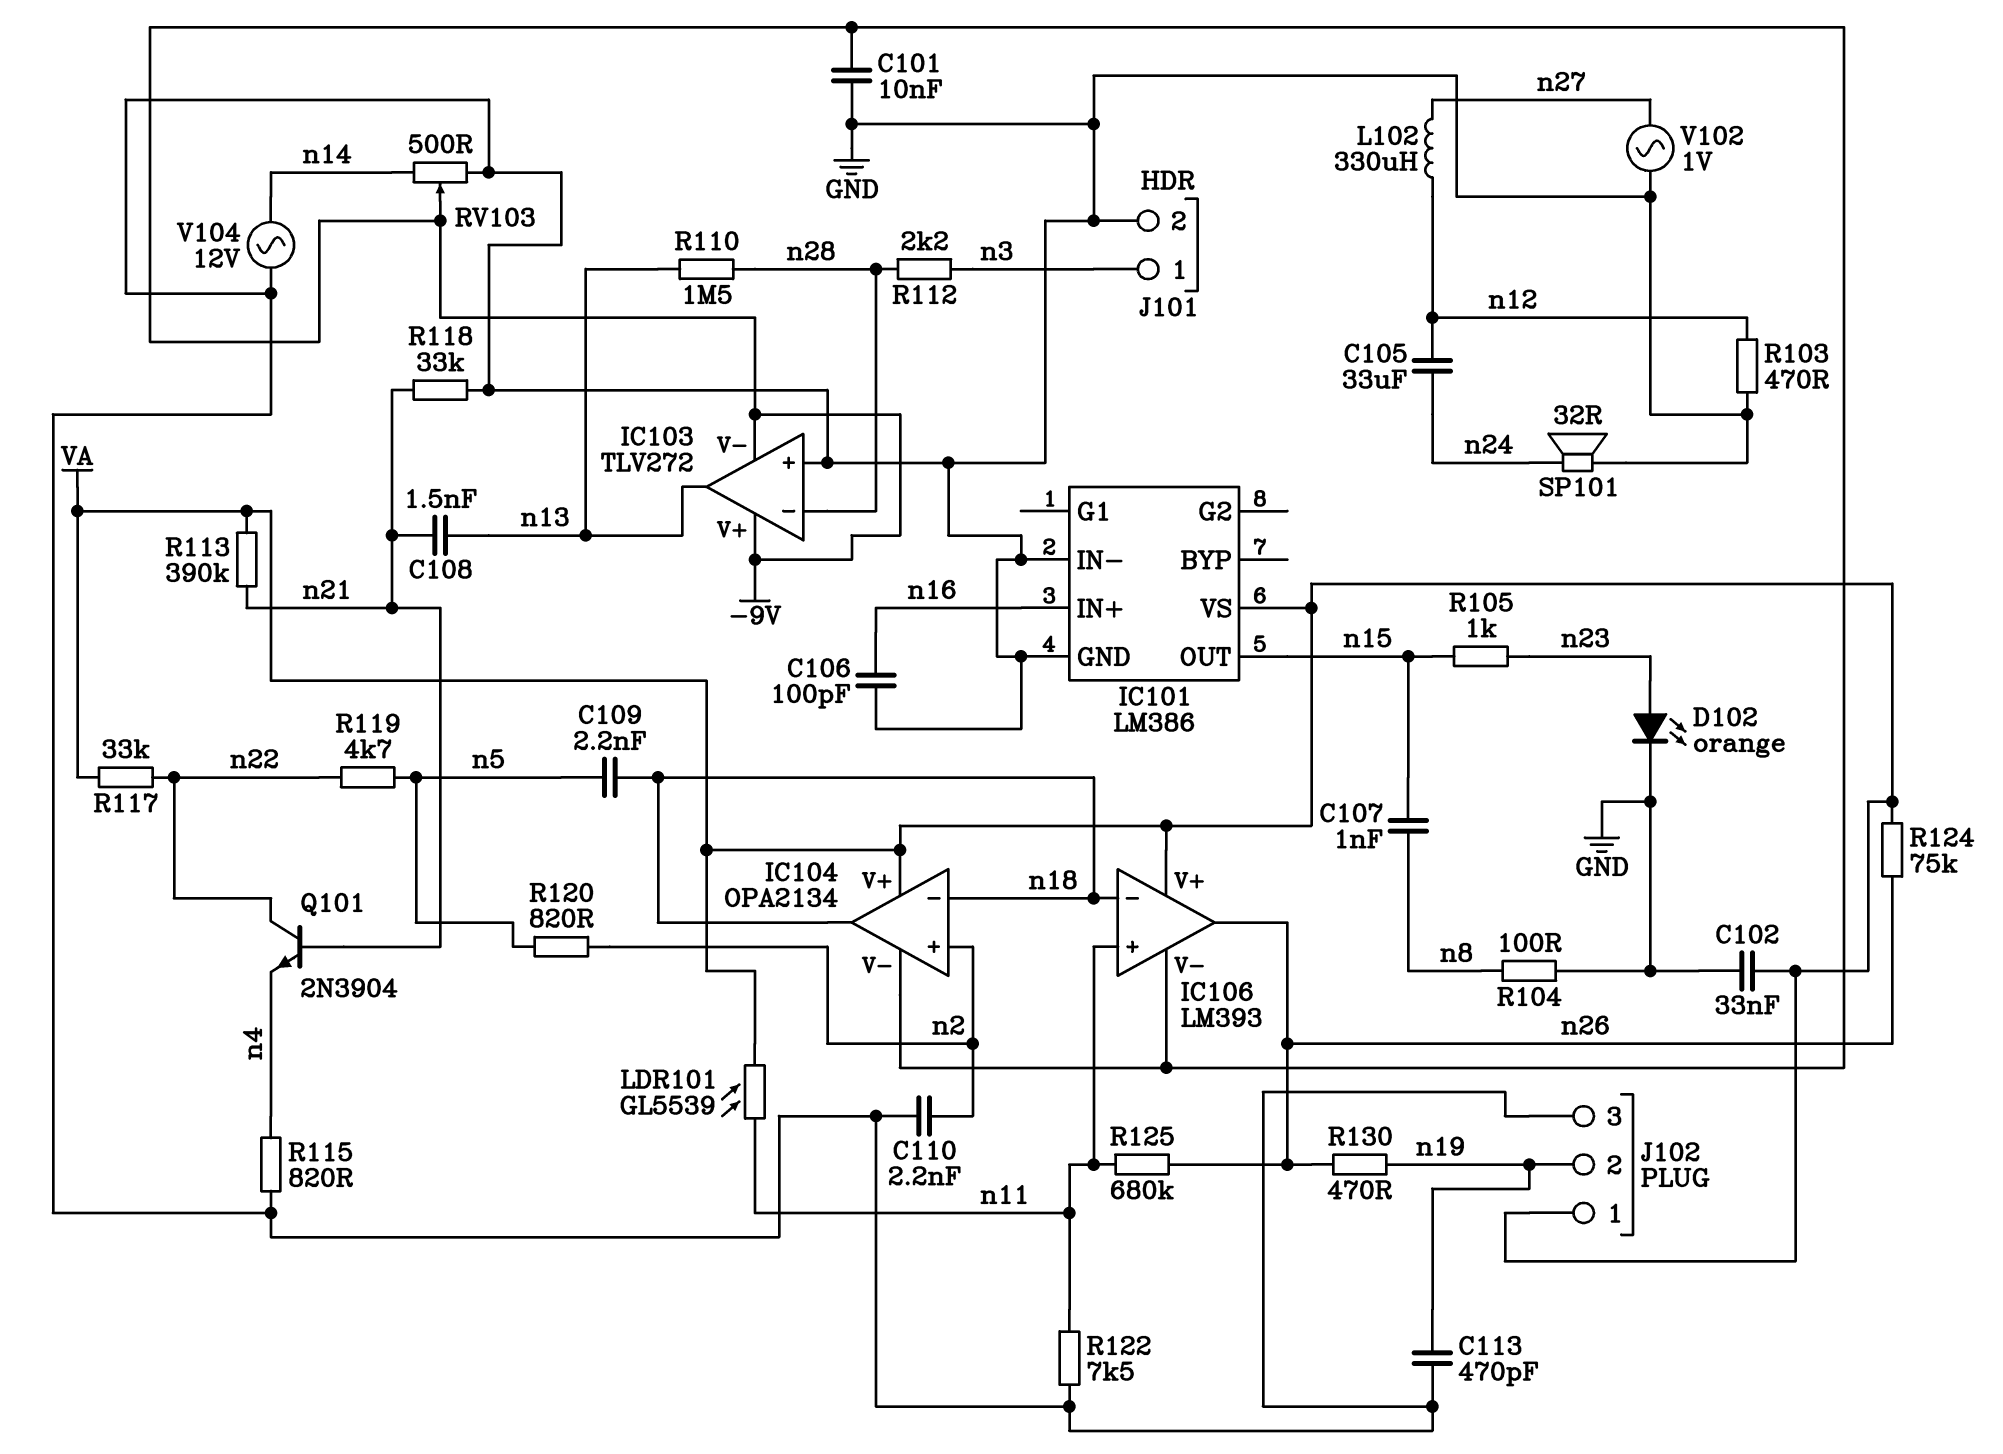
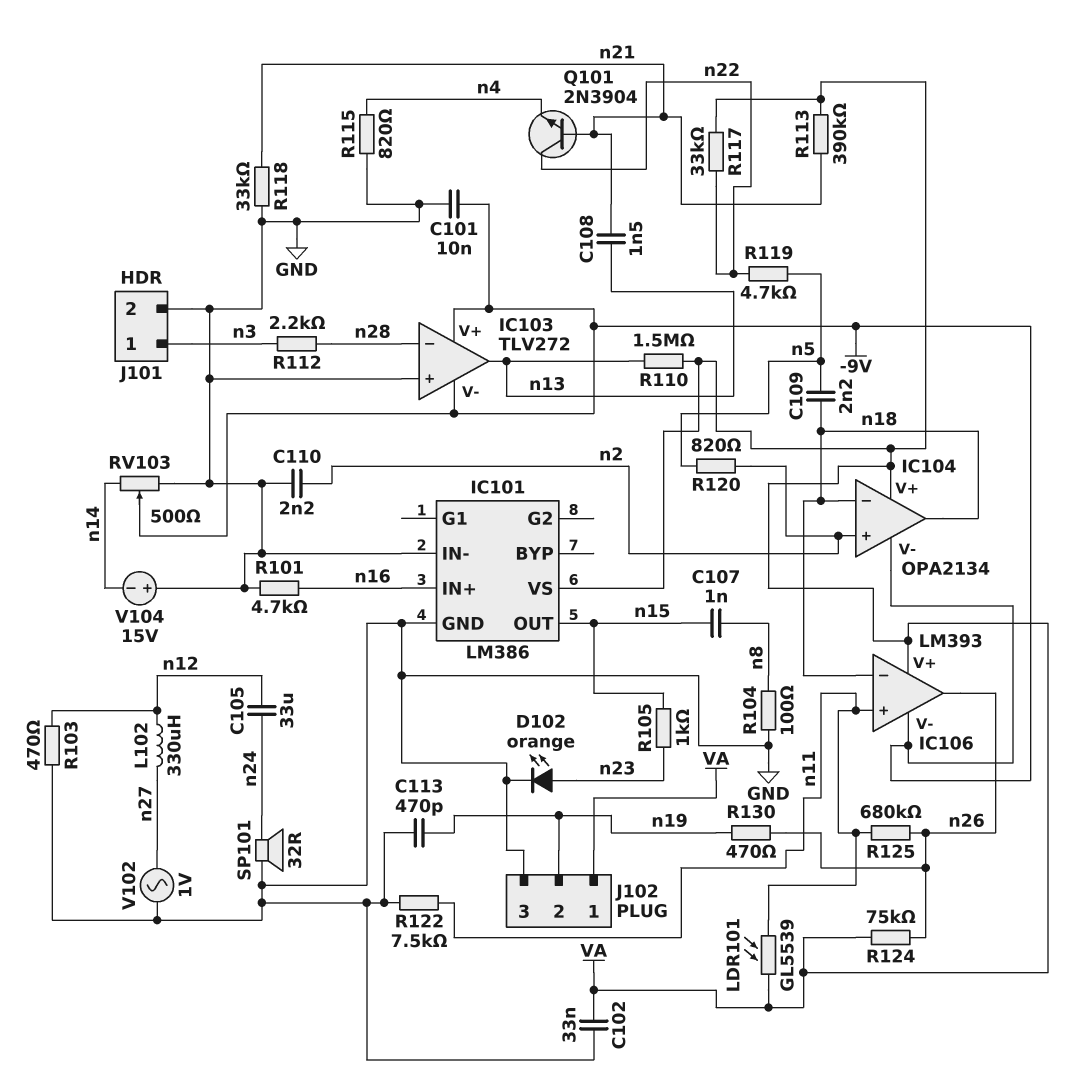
C106: 100pF (GND, n16) -> none
R101: none -> 4.7k (GND, n16)
R110: 1.5M (n13, n28) -> 1.5M (VA, n13)
V104: AC 12V (GND, n14) -> 15V (plus GND, minus n14)

